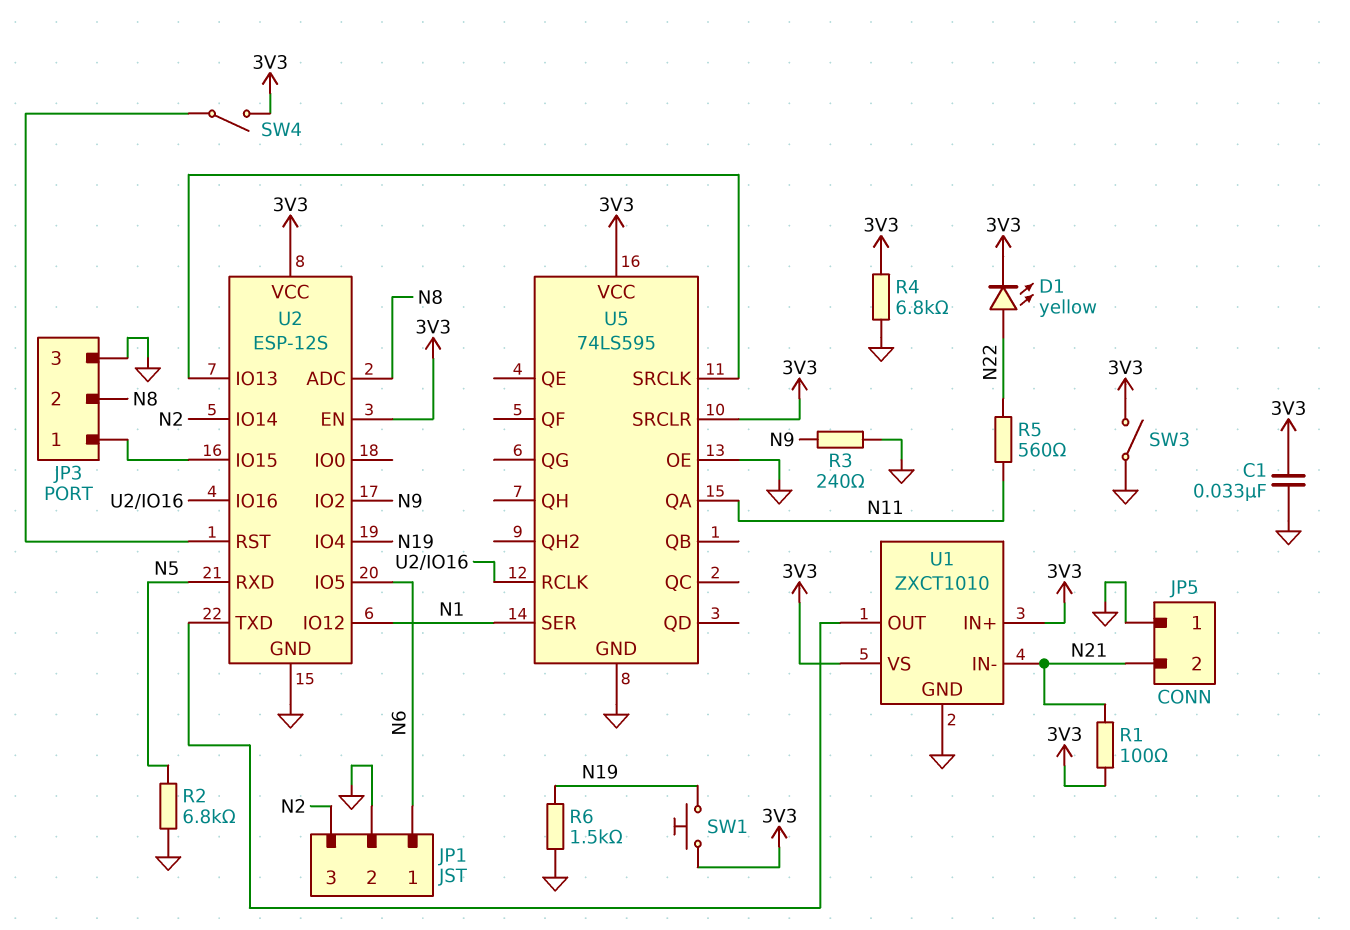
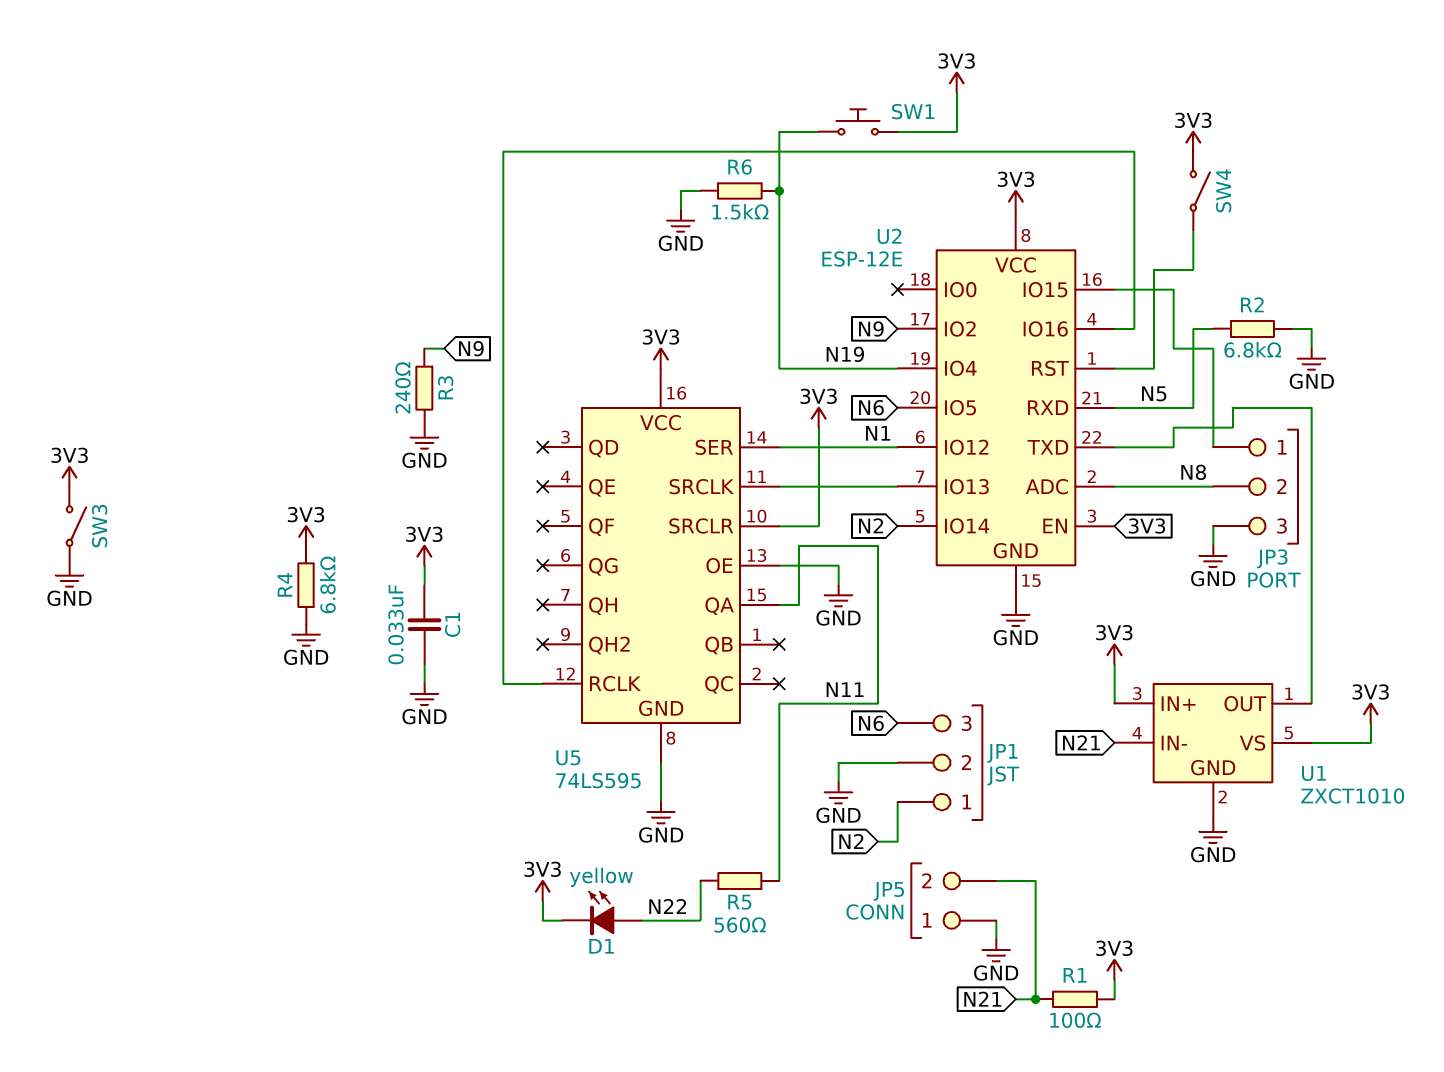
JP1 pin 1: N6 -> N2
JP1 pin 3: N2 -> N6
U2: ESP-12S -> ESP-12E

